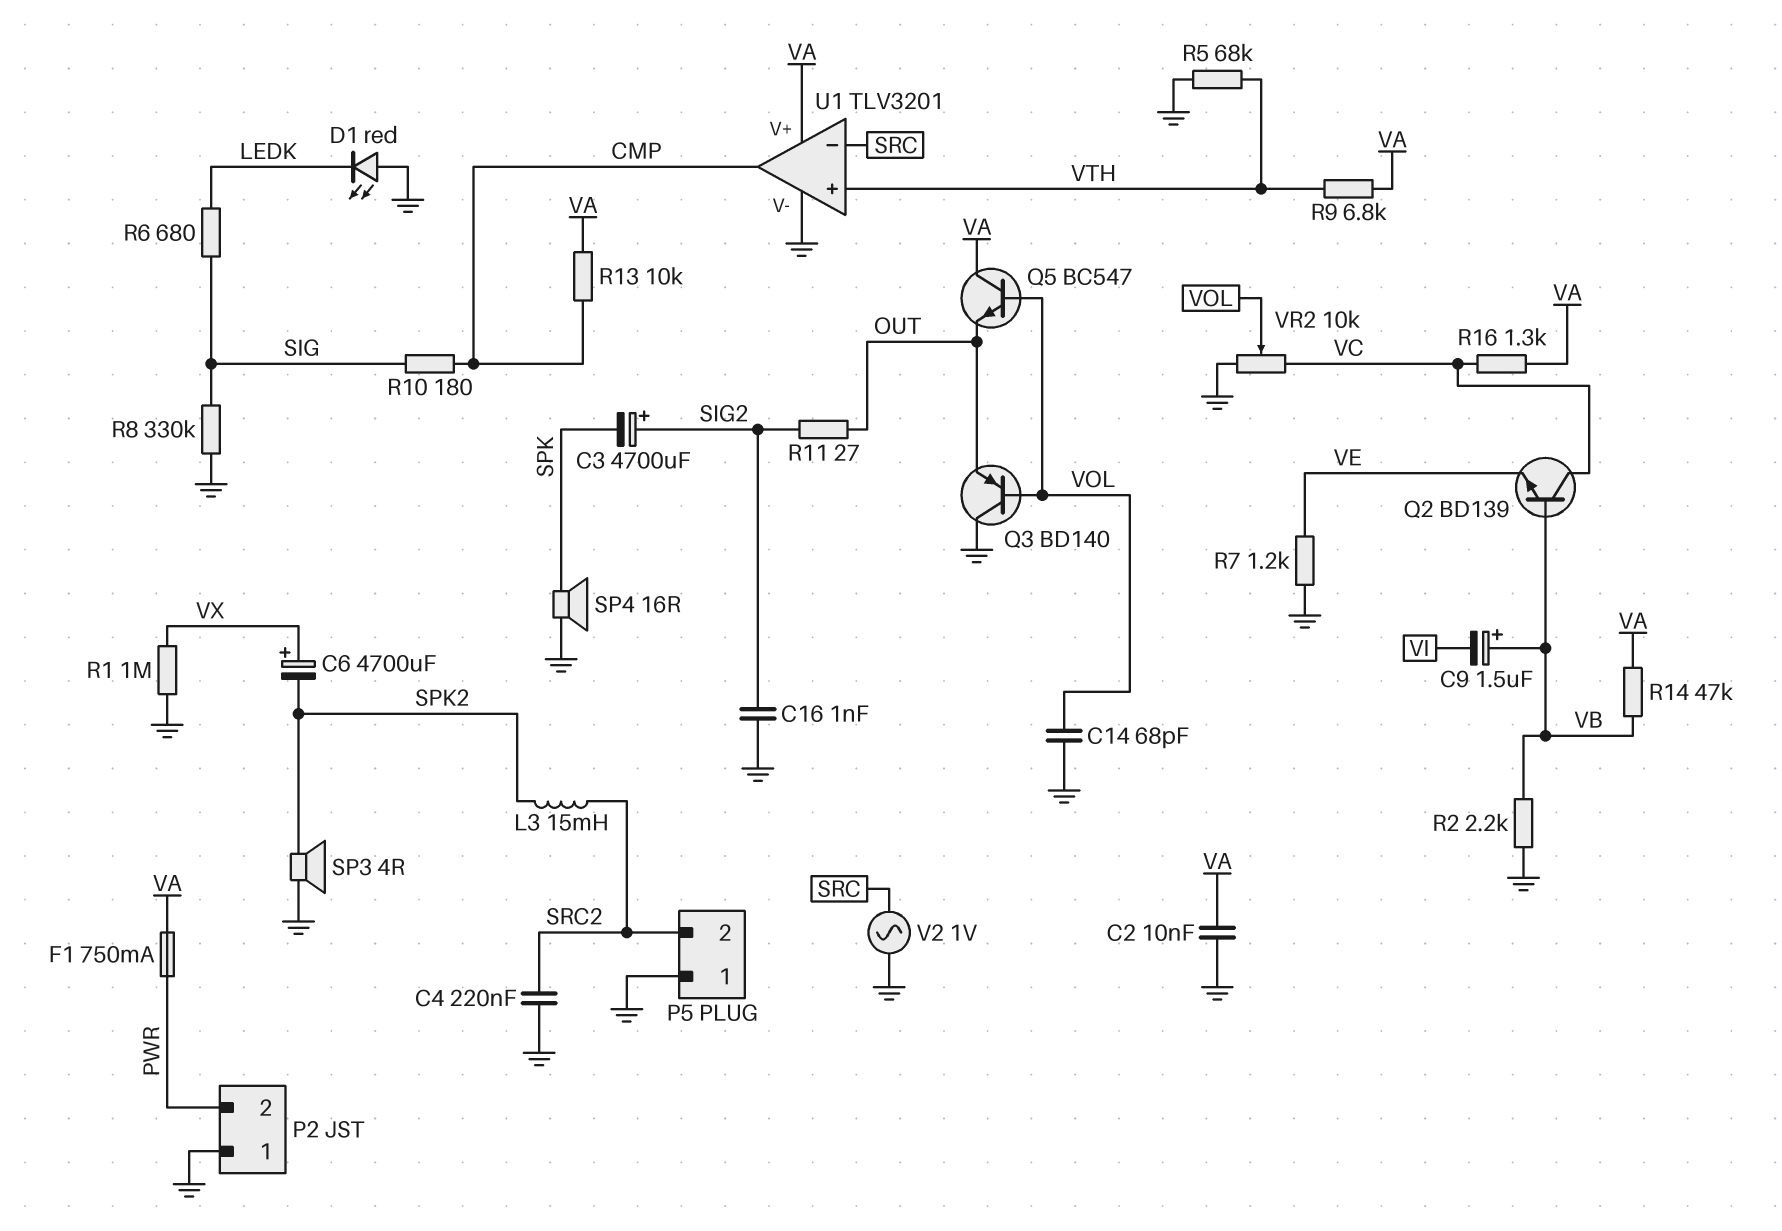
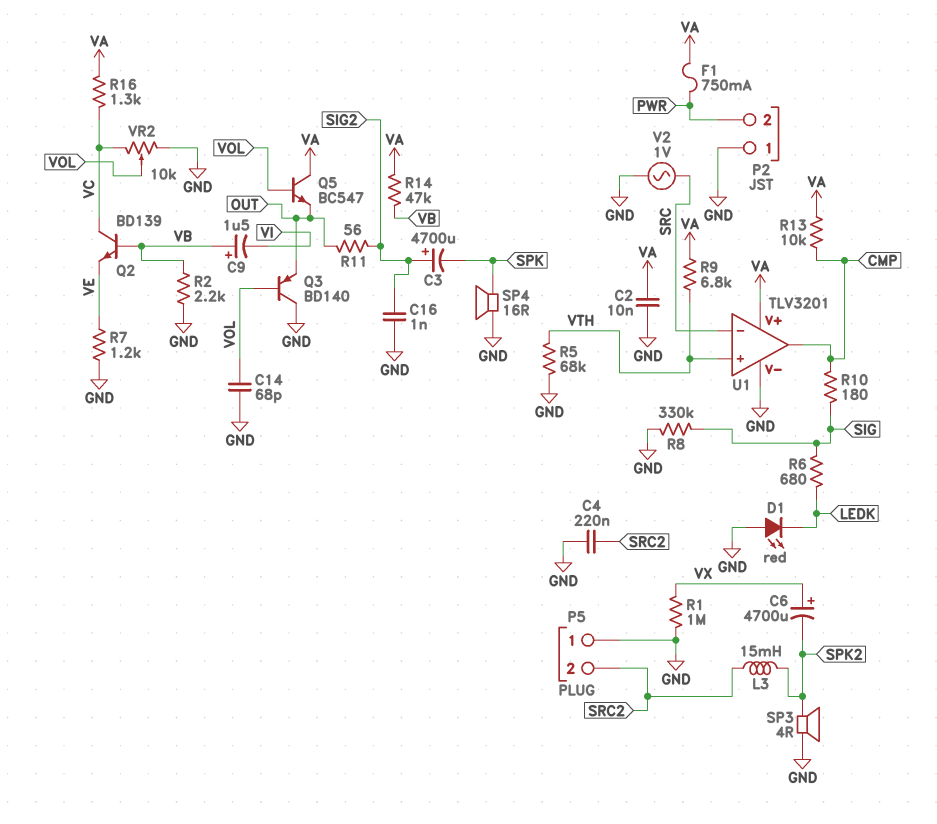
R11: 27 (OUT, SIG2) -> 56 (OUT, SIG2)

